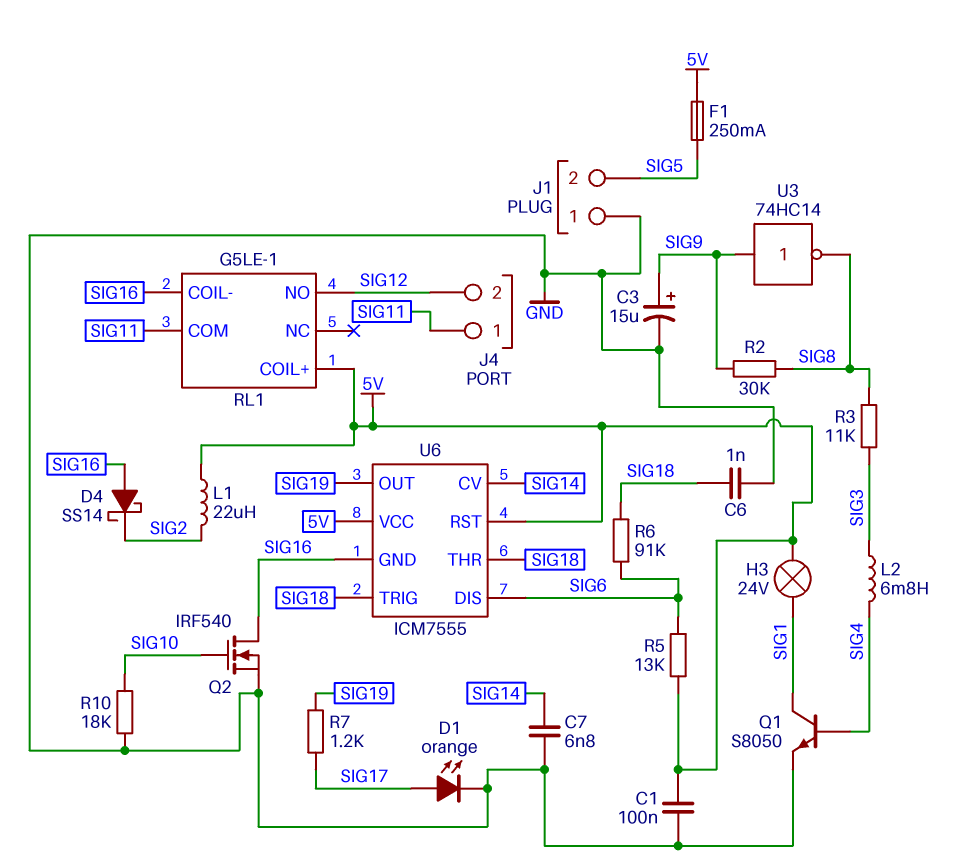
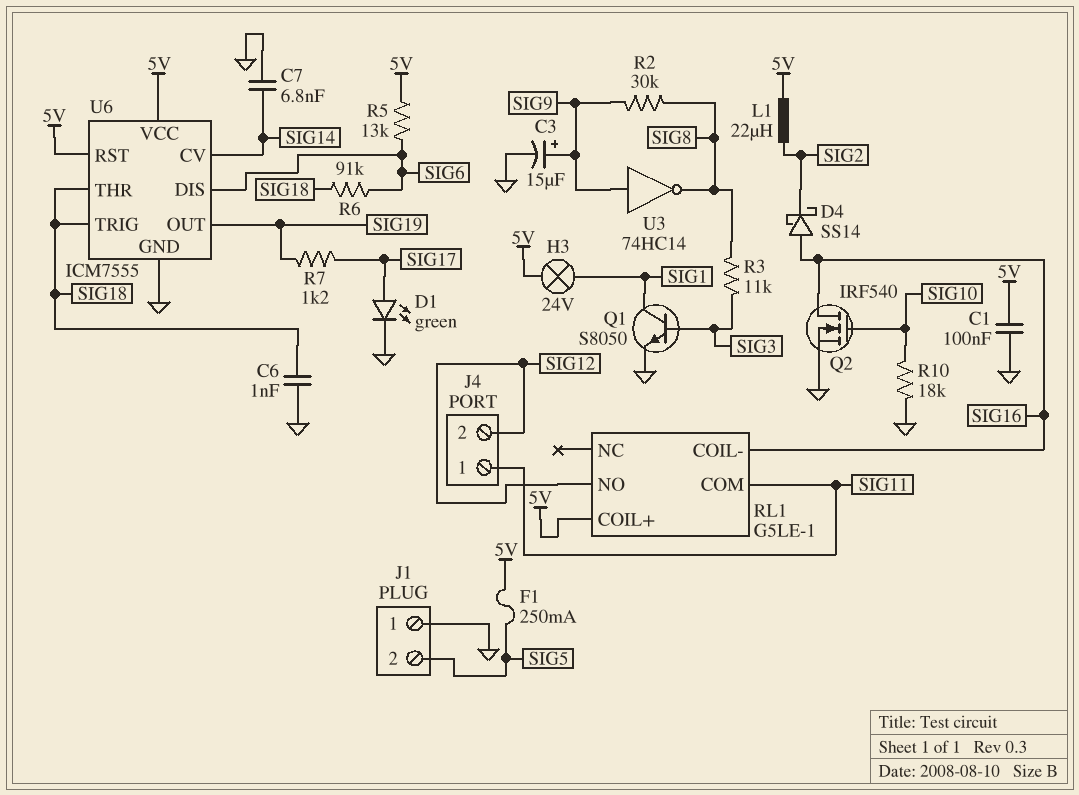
D1: LED orange (A SIG17, K GND) -> LED green (A SIG17, K GND)
L2: 6.8mH (SIG3, SIG4) -> none
Q1: NPN S8050 (B SIG4, C SIG1, E GND) -> NPN S8050 (B SIG3, C SIG1, E GND)
U6 pin GND: SIG16 -> GND

